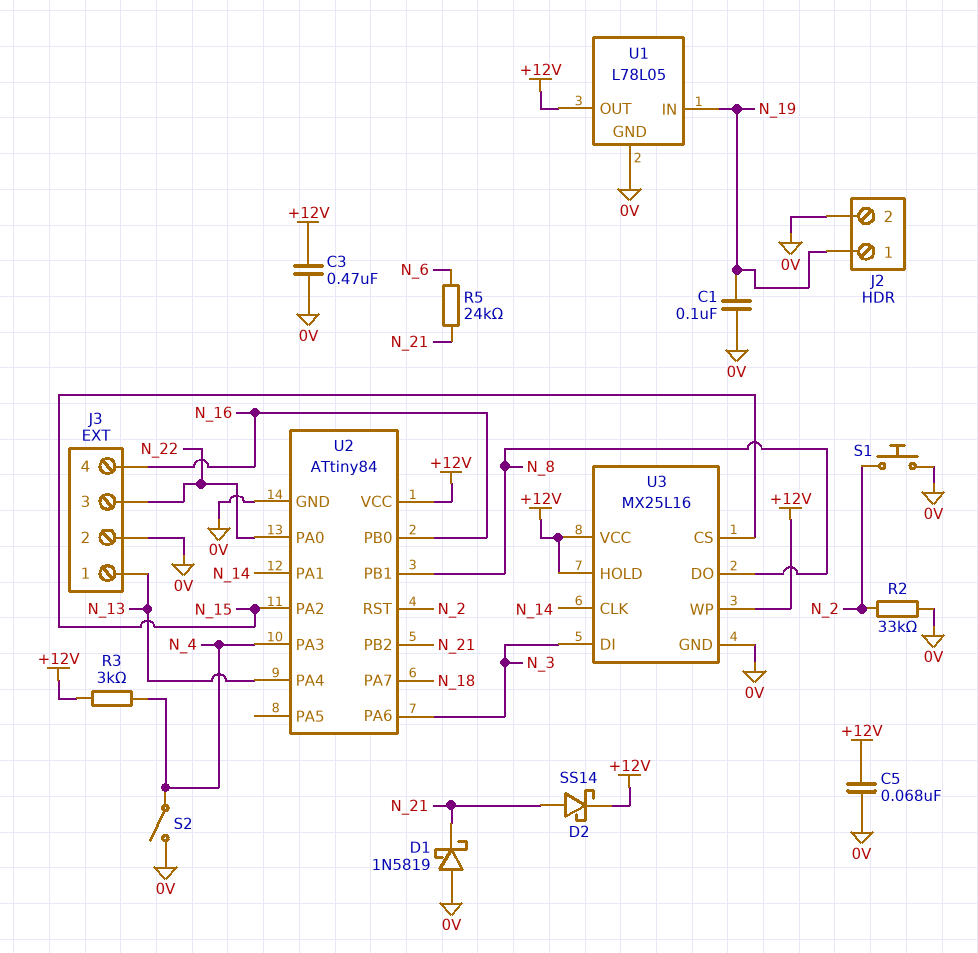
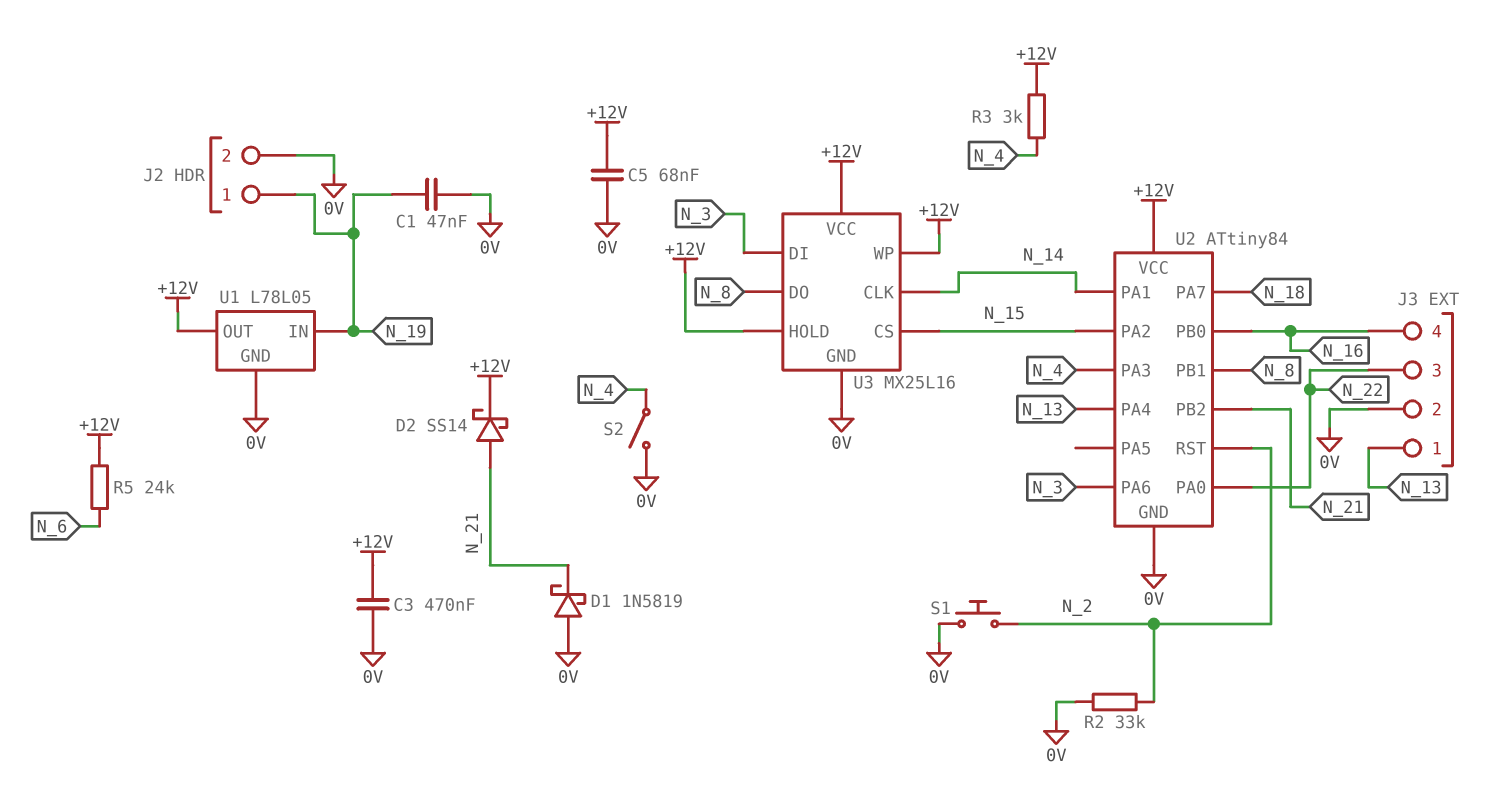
C1: 100nF (0V, N_19) -> 47nF (0V, N_19)
R5: 24k (N_6, N_21) -> 24k (+12V, N_6)

